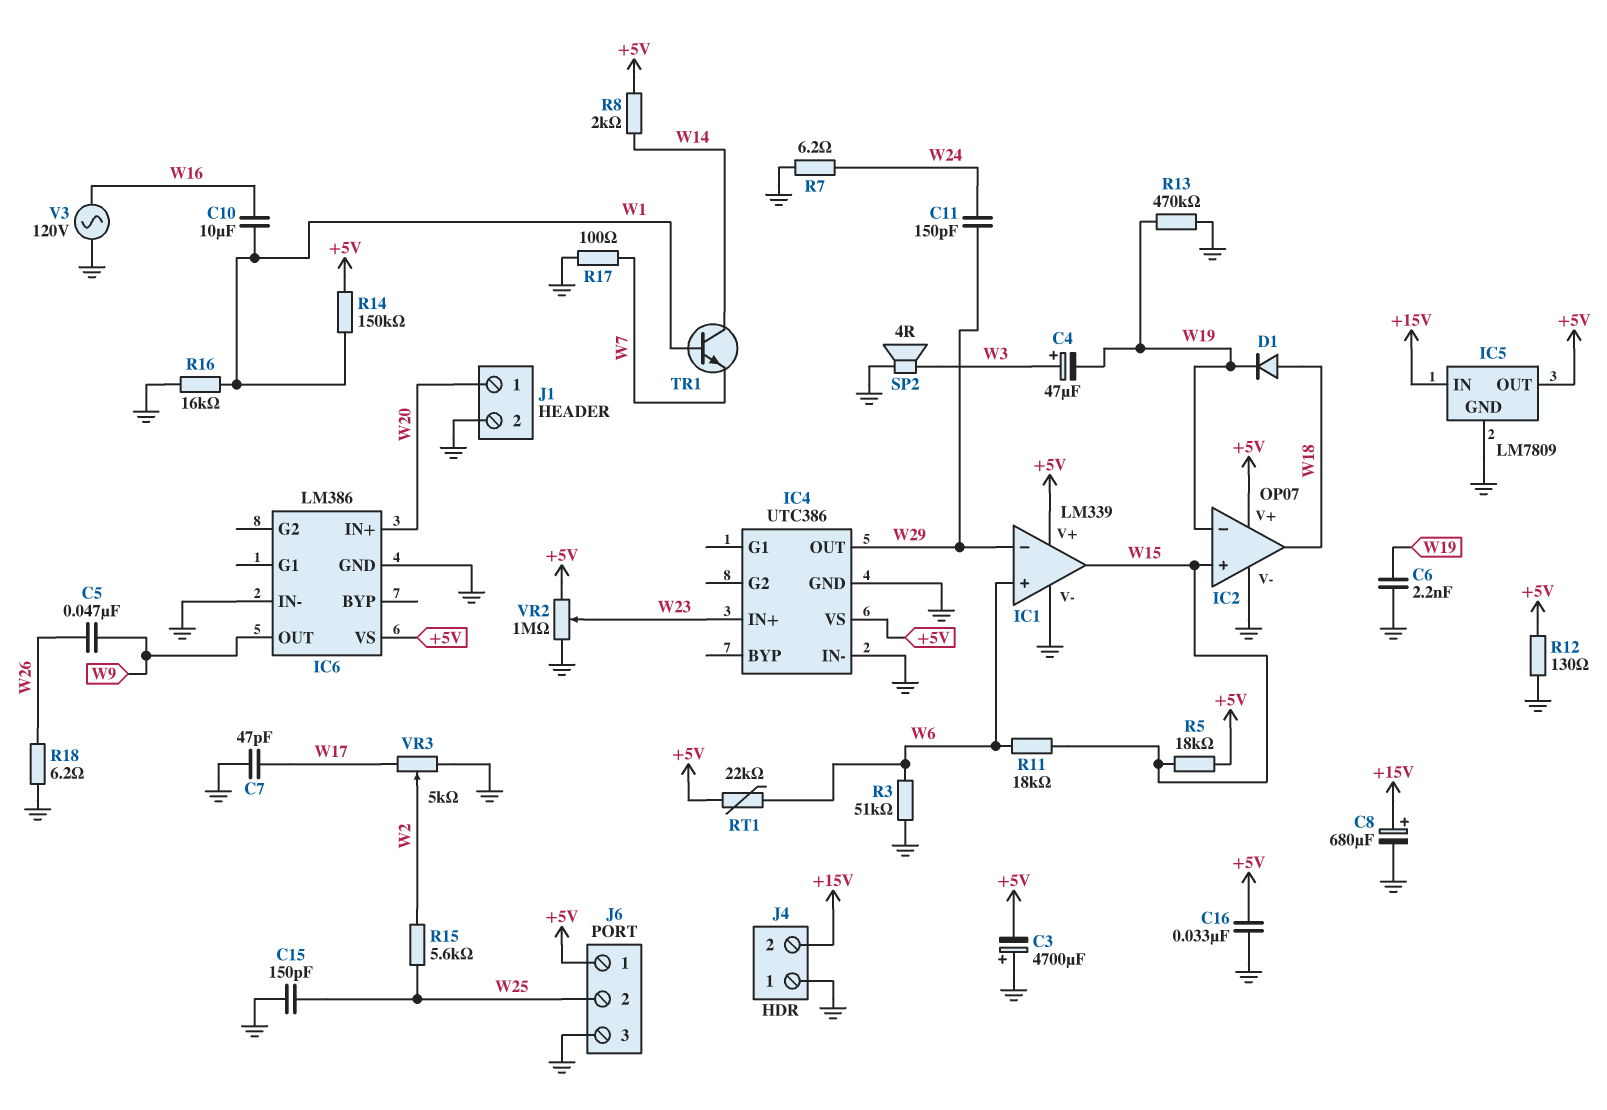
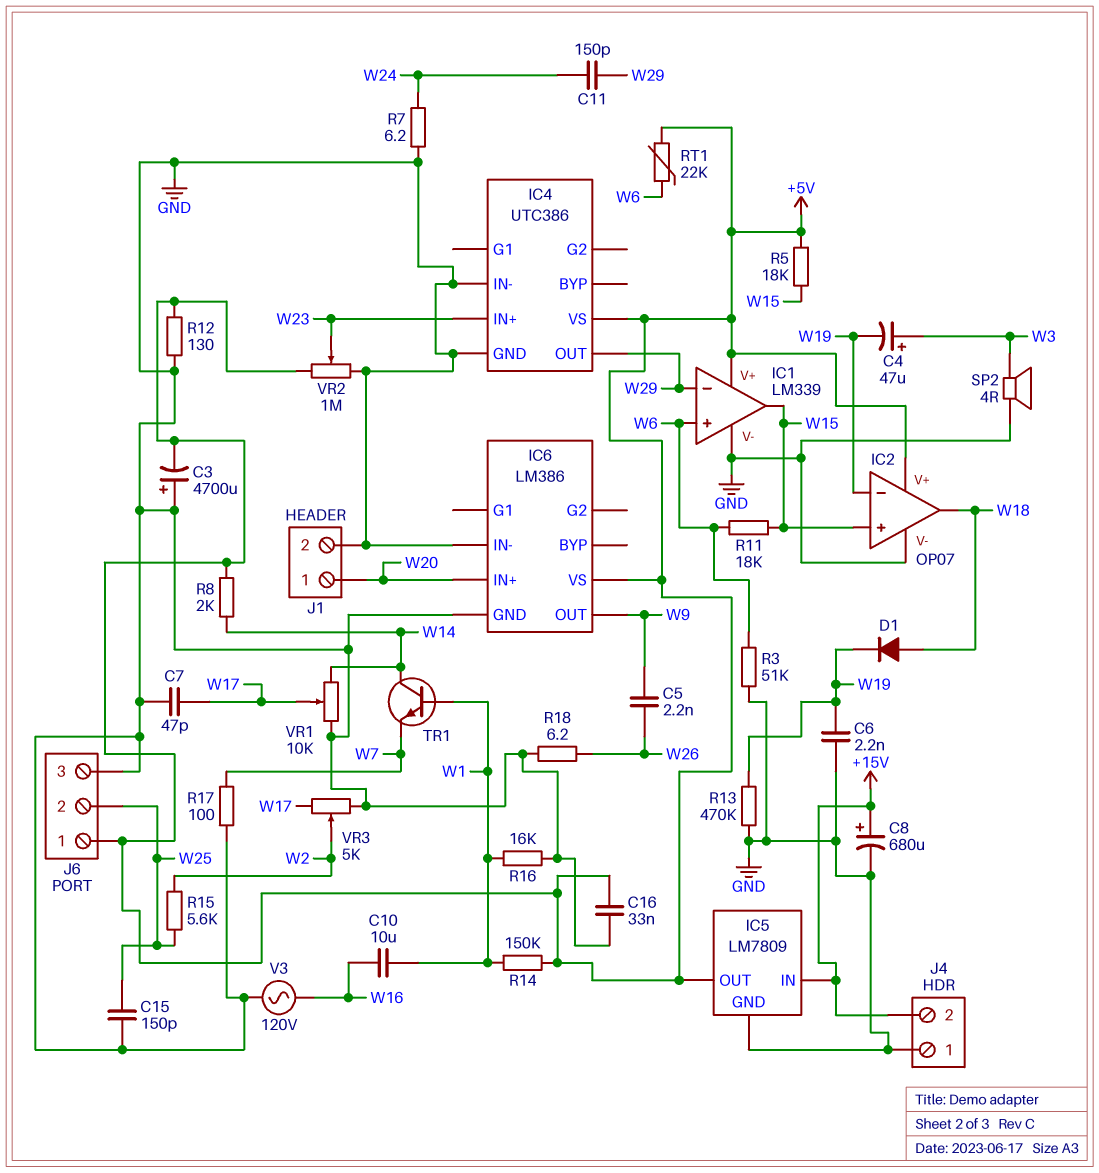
C5: 47nF (W9, W26) -> 2.2nF (W9, W26)
VR1: none -> 10k (GND, W14, wiper W17)

